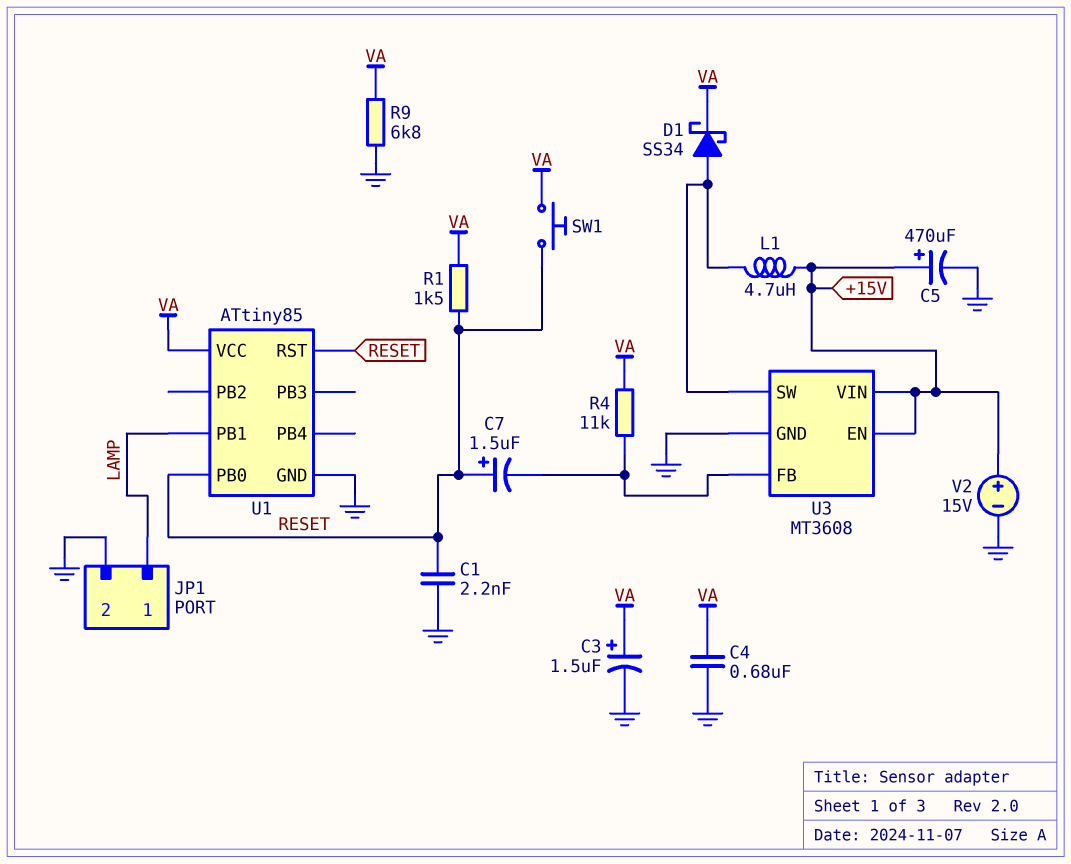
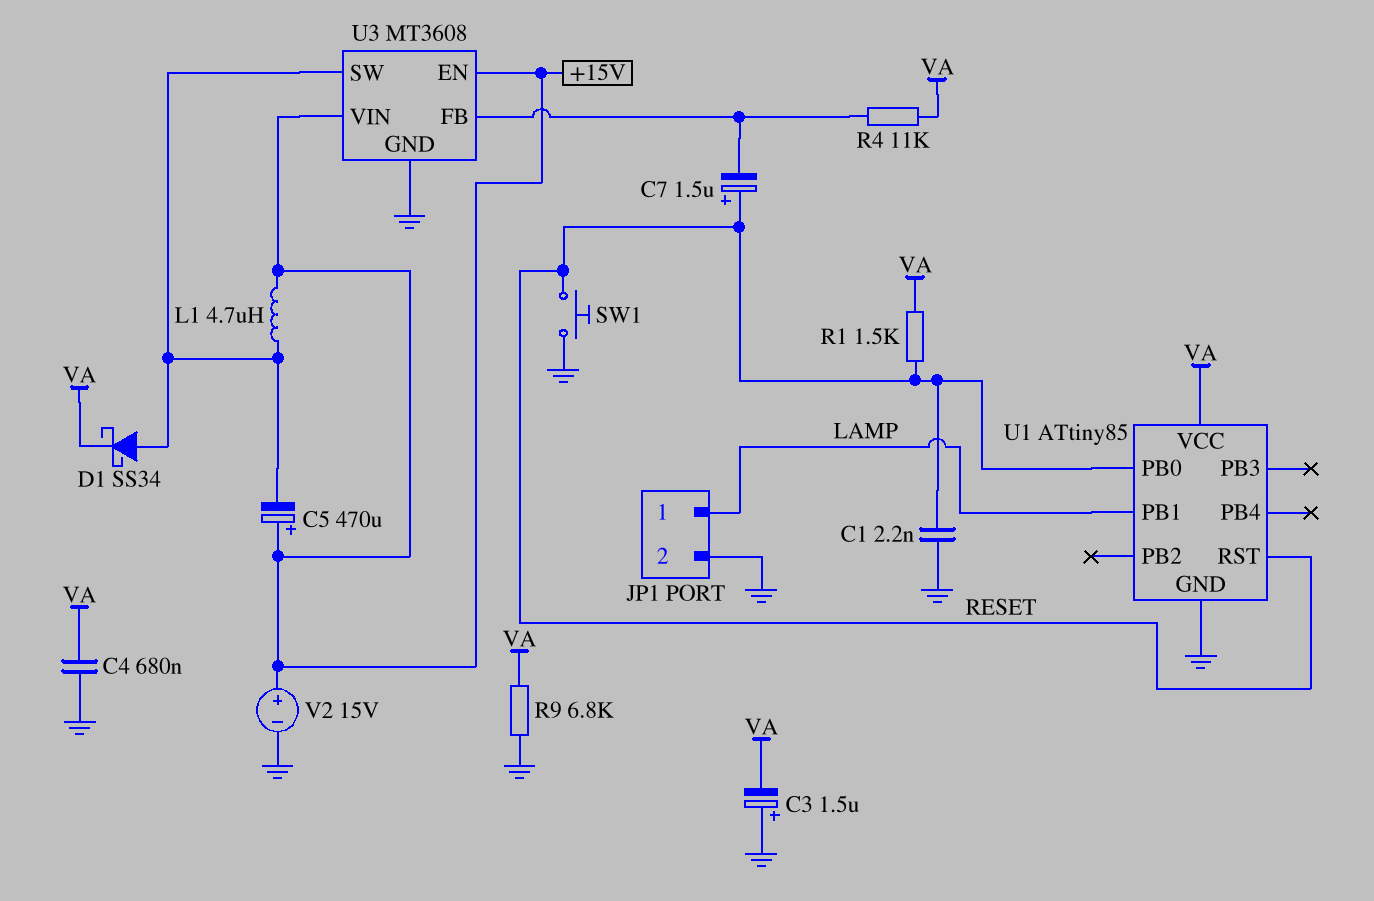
C3: 1.5uF (plus VA, minus GND) -> 1.5uF (plus GND, minus VA)
C5: 470uF (plus +15V, minus GND) -> 470uF (plus +15V, minus U3/SW)
SW1: button (RESET, VA) -> button (GND, RESET)

